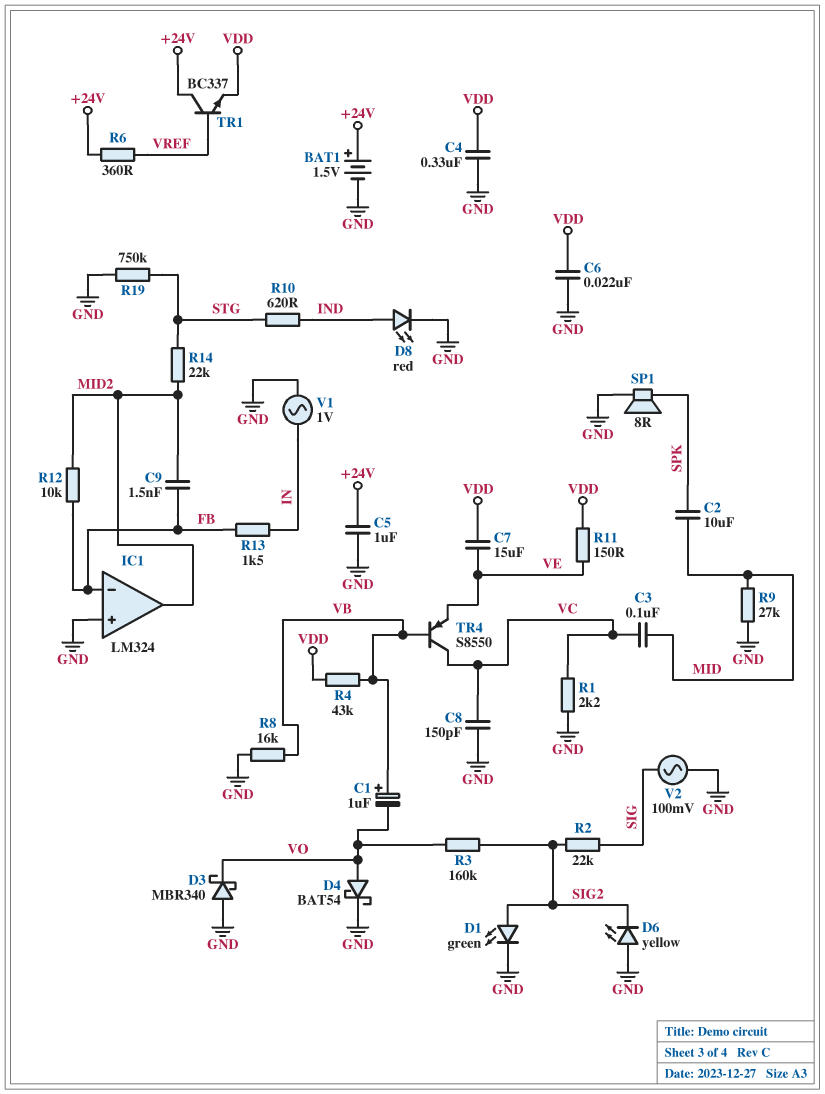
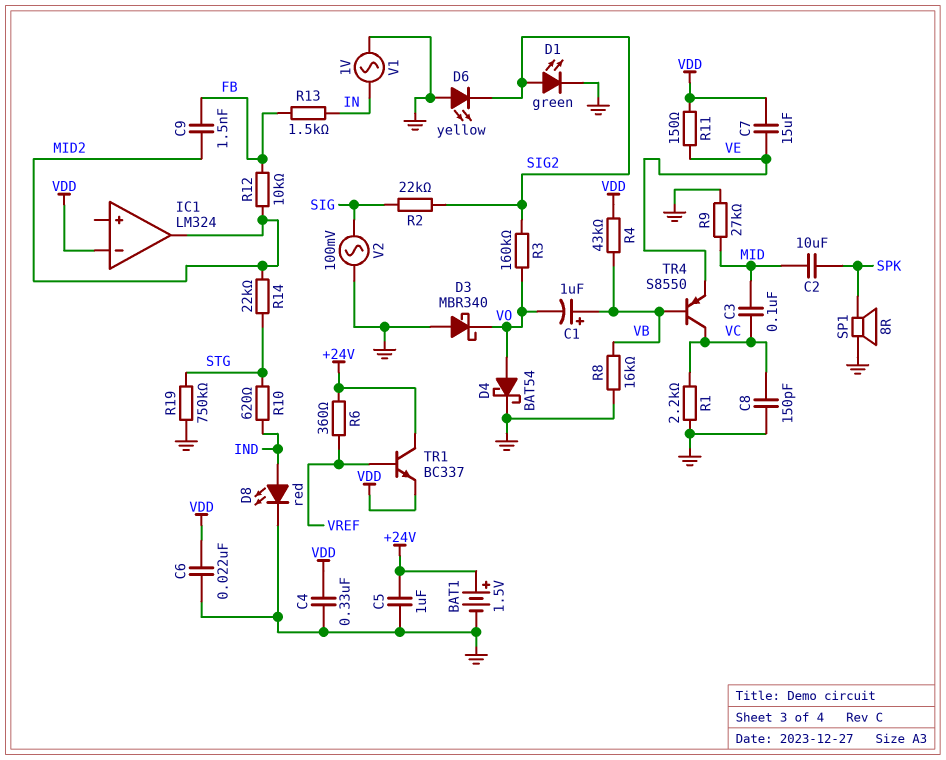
IC1 pin in+: GND -> none
IC1 pin in-: FB -> VDD

